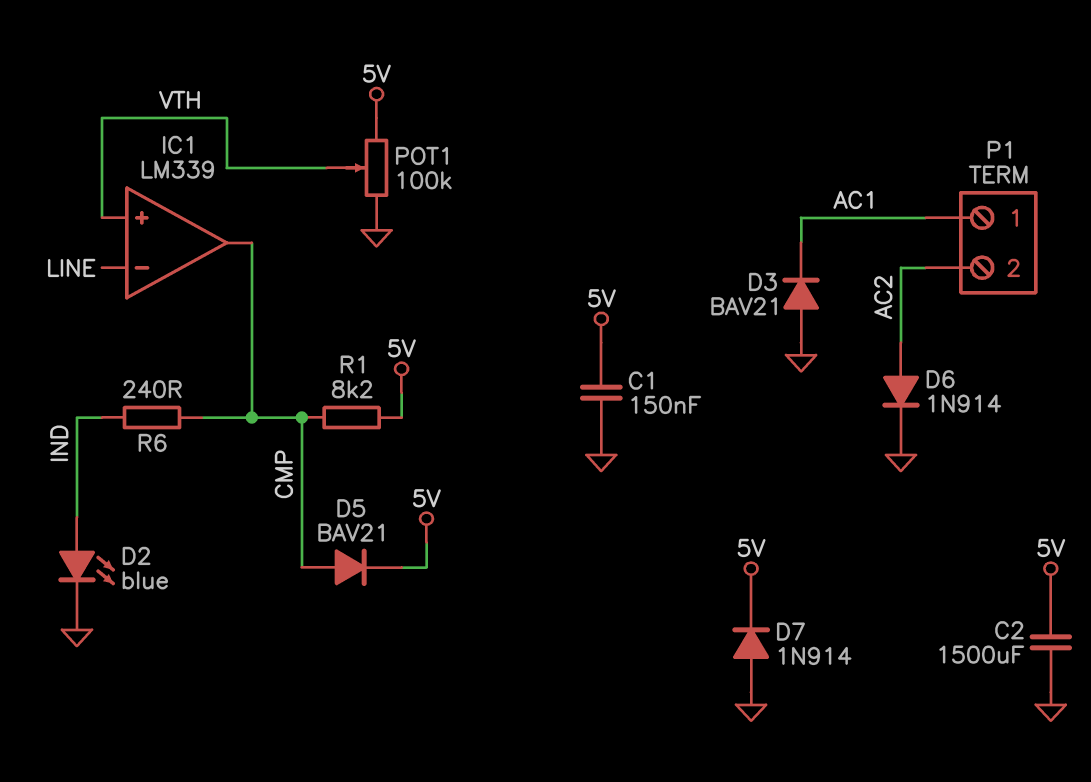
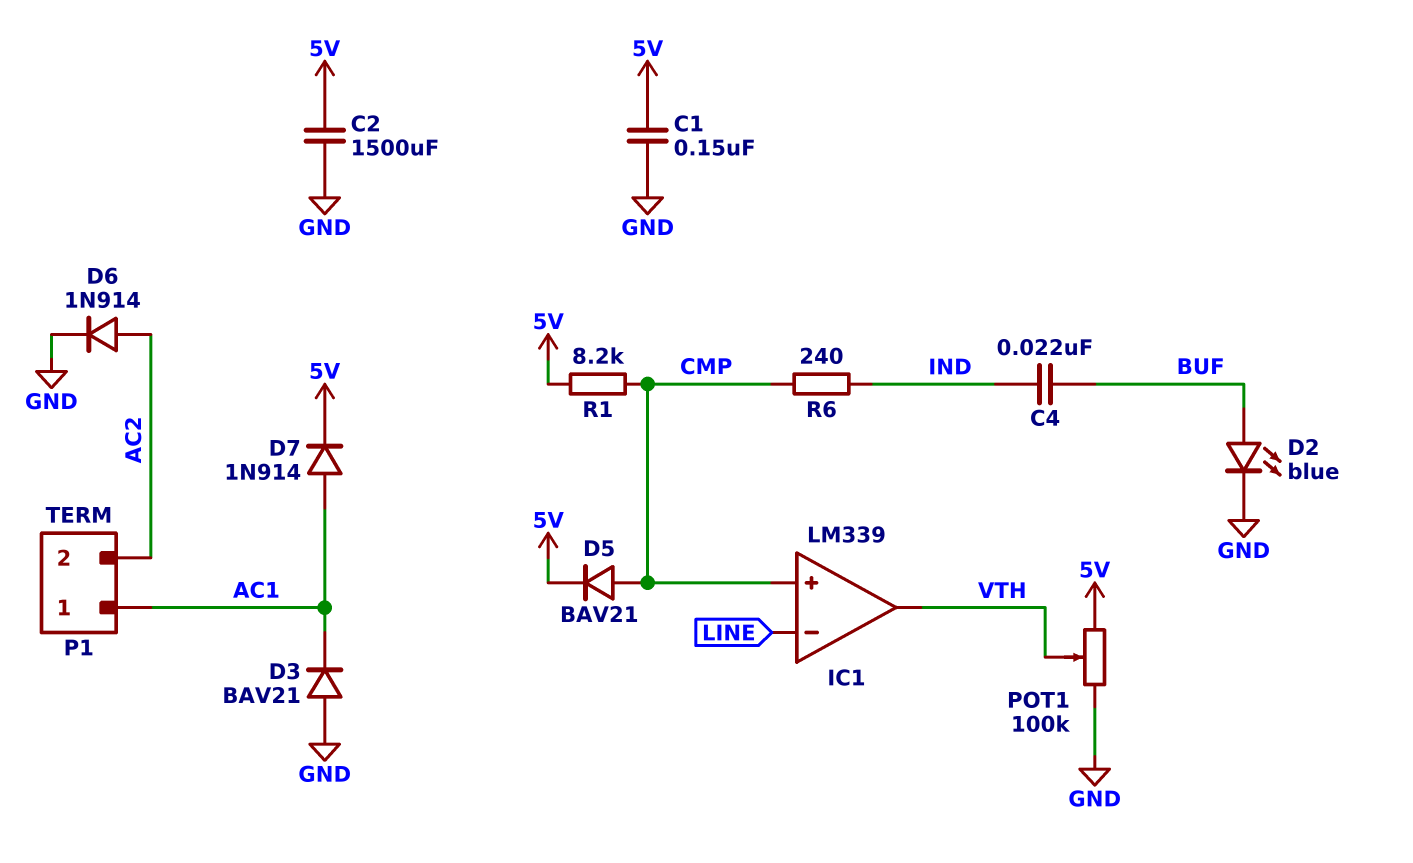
C4: none -> 22nF (BUF, IND)
D2: LED blue (A IND, K GND) -> LED blue (A BUF, K GND)
D7: diode 1N914 (A GND, K 5V) -> diode 1N914 (A AC1, K 5V)
IC1 pin in+: VTH -> CMP
IC1 pin out: CMP -> VTH

